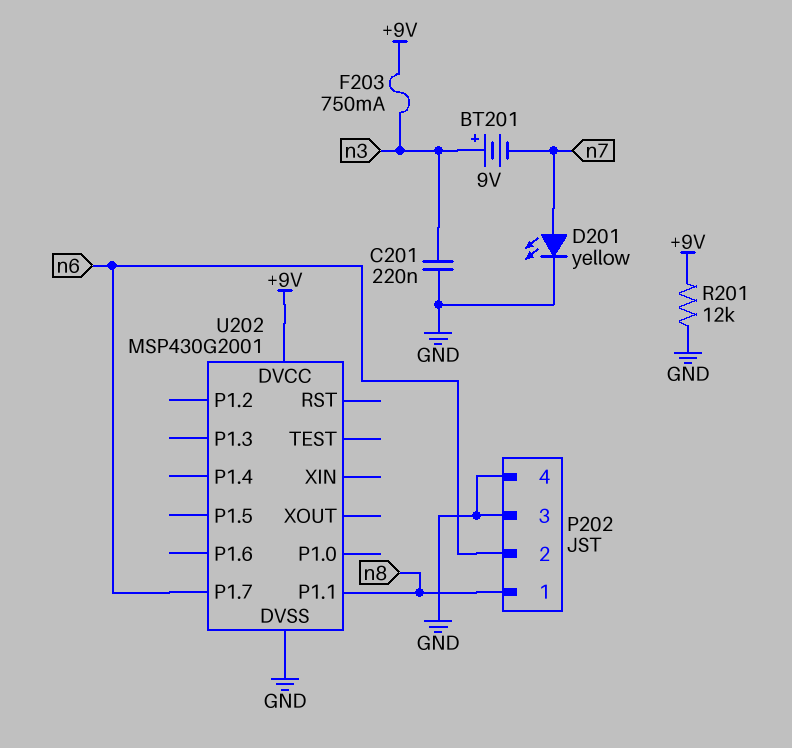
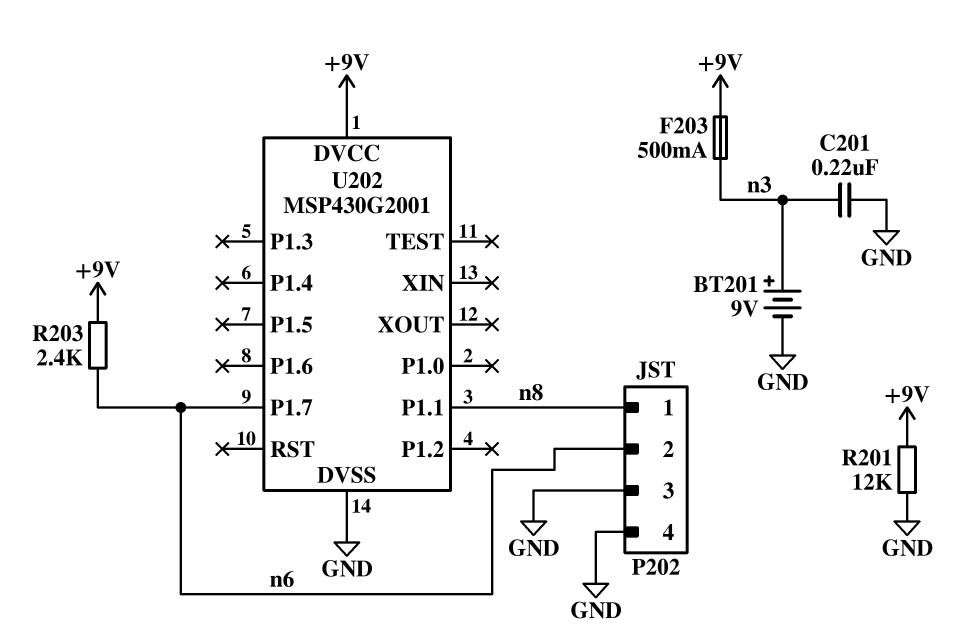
BT201: 9V (plus n3, minus n7) -> 9V (plus n3, minus GND)
D201: LED yellow (A n7, K GND) -> none
F203: 750mA (+9V, n3) -> 500mA (+9V, n3)
R203: none -> 2.4k (+9V, n6)

